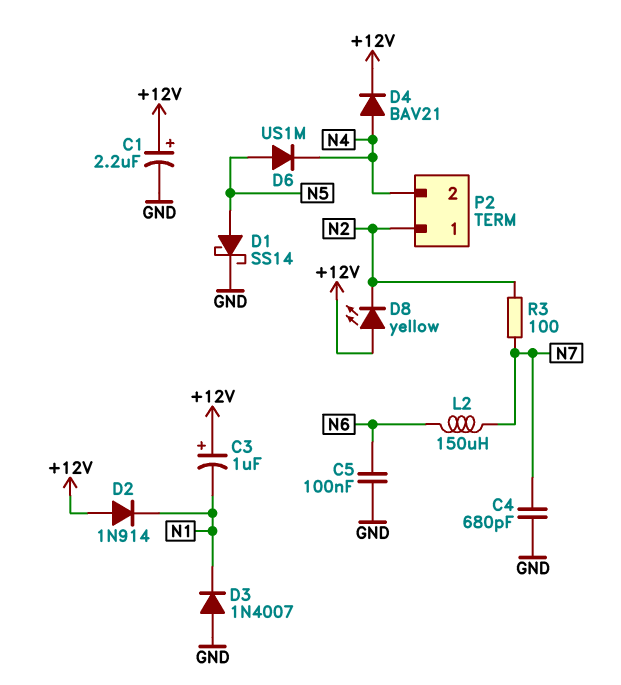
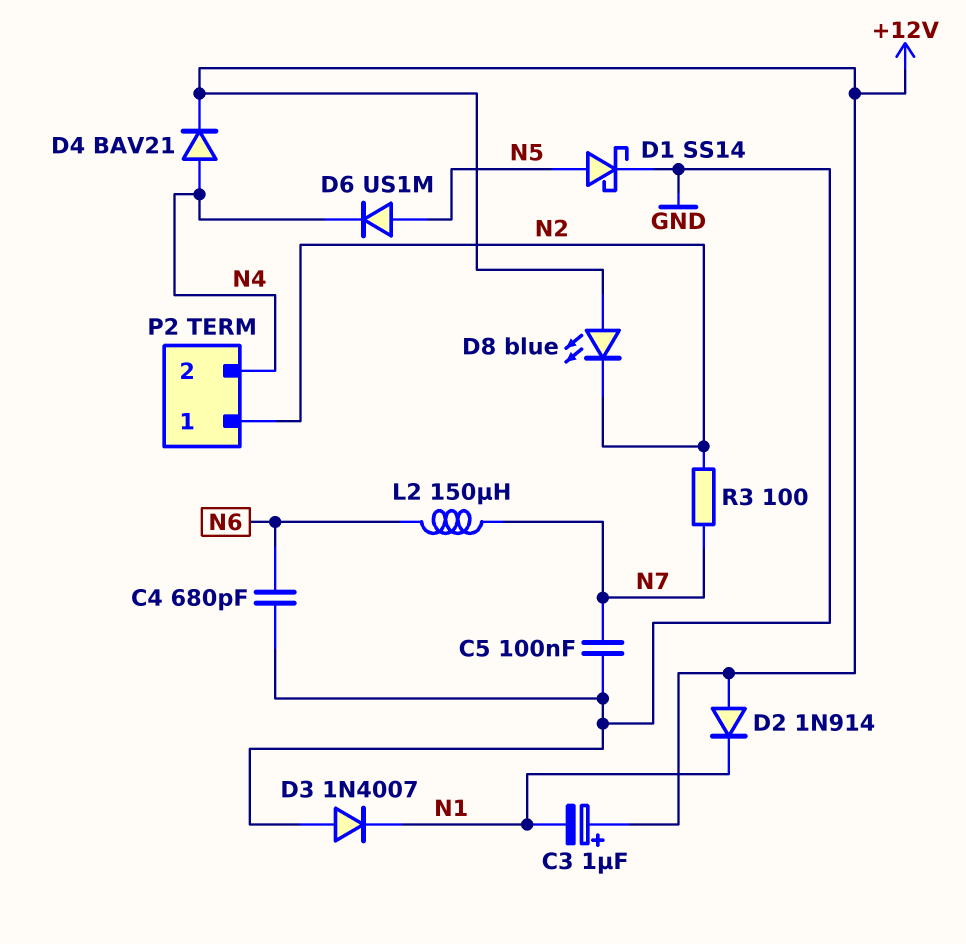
C1: 2.2uF (plus +12V, minus GND) -> none
C4: 680pF (GND, N7) -> 680pF (GND, N6)
C5: 100nF (GND, N6) -> 100nF (GND, N7)
D8: LED yellow (A +12V, K N2) -> LED blue (A +12V, K N2)

